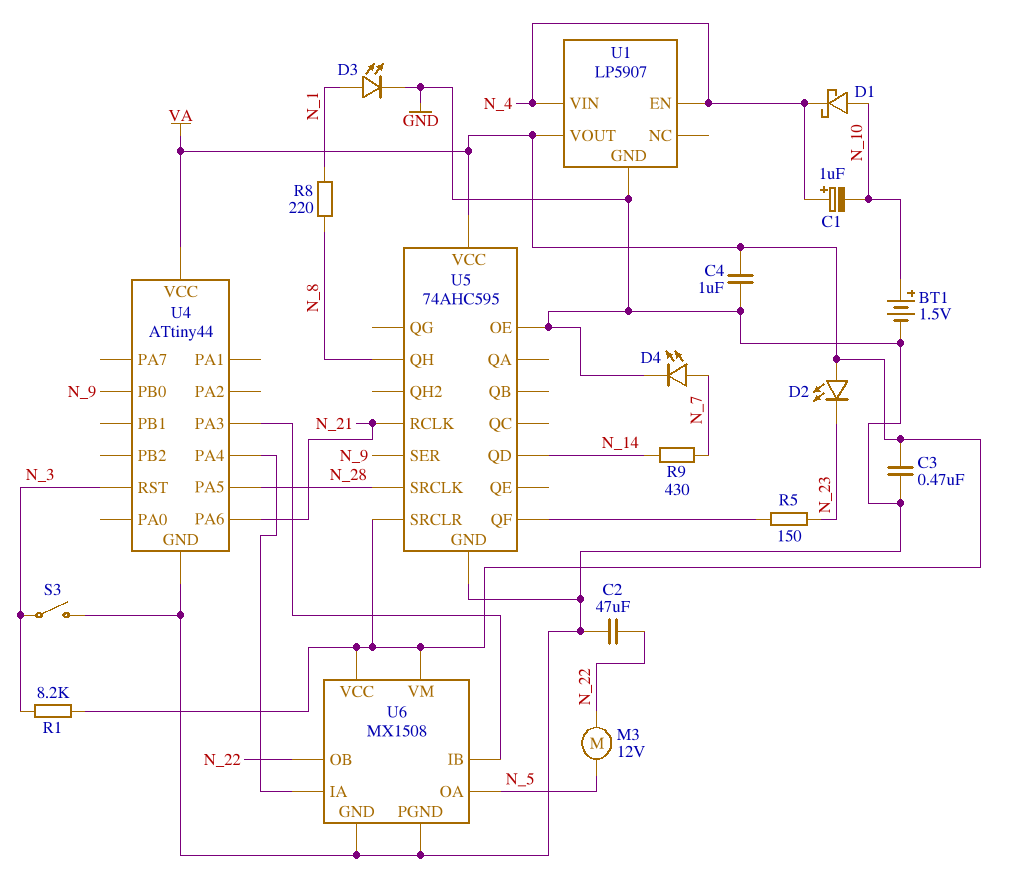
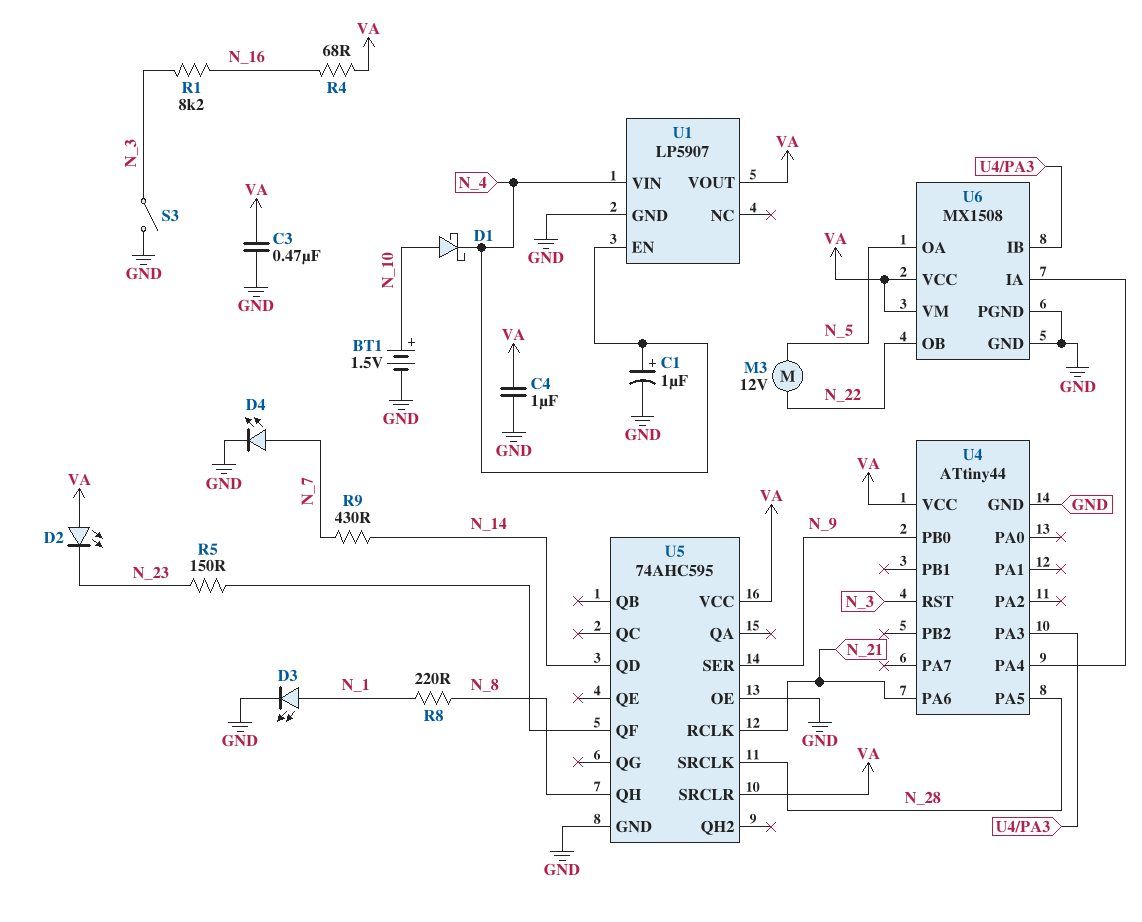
C1: 1uF (plus N_4, minus N_10) -> 1uF (plus N_4, minus GND)
C2: 47uF (GND, N_22) -> none
R1: 8.2k (N_3, VA) -> 8.2k (N_3, N_16)
R4: none -> 68 (N_16, VA)

